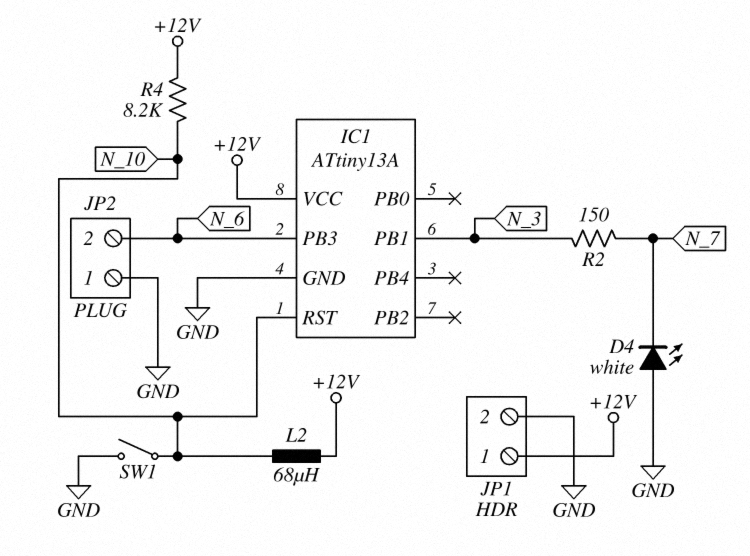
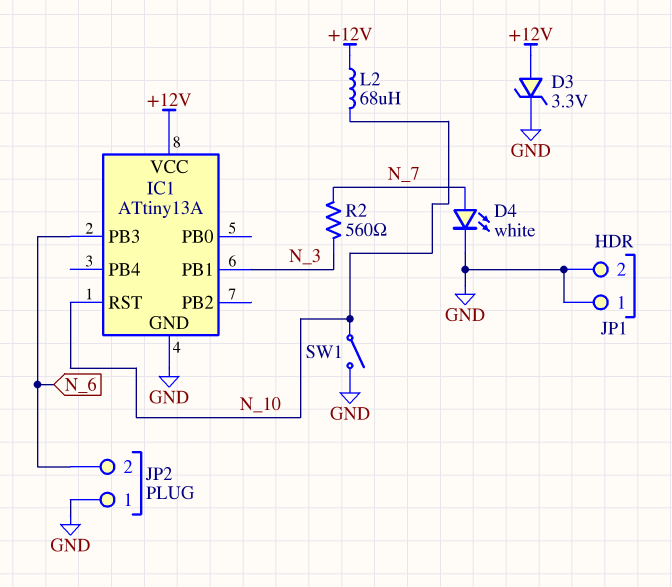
D3: none -> zener 3.3V (A +12V, K GND)
D4: LED white (A GND, K N_7) -> LED white (A N_7, K GND)
JP1 pin 1: +12V -> GND
R2: 150 (N_3, N_7) -> 560 (N_3, N_7)
R4: 8.2k (+12V, N_10) -> none

